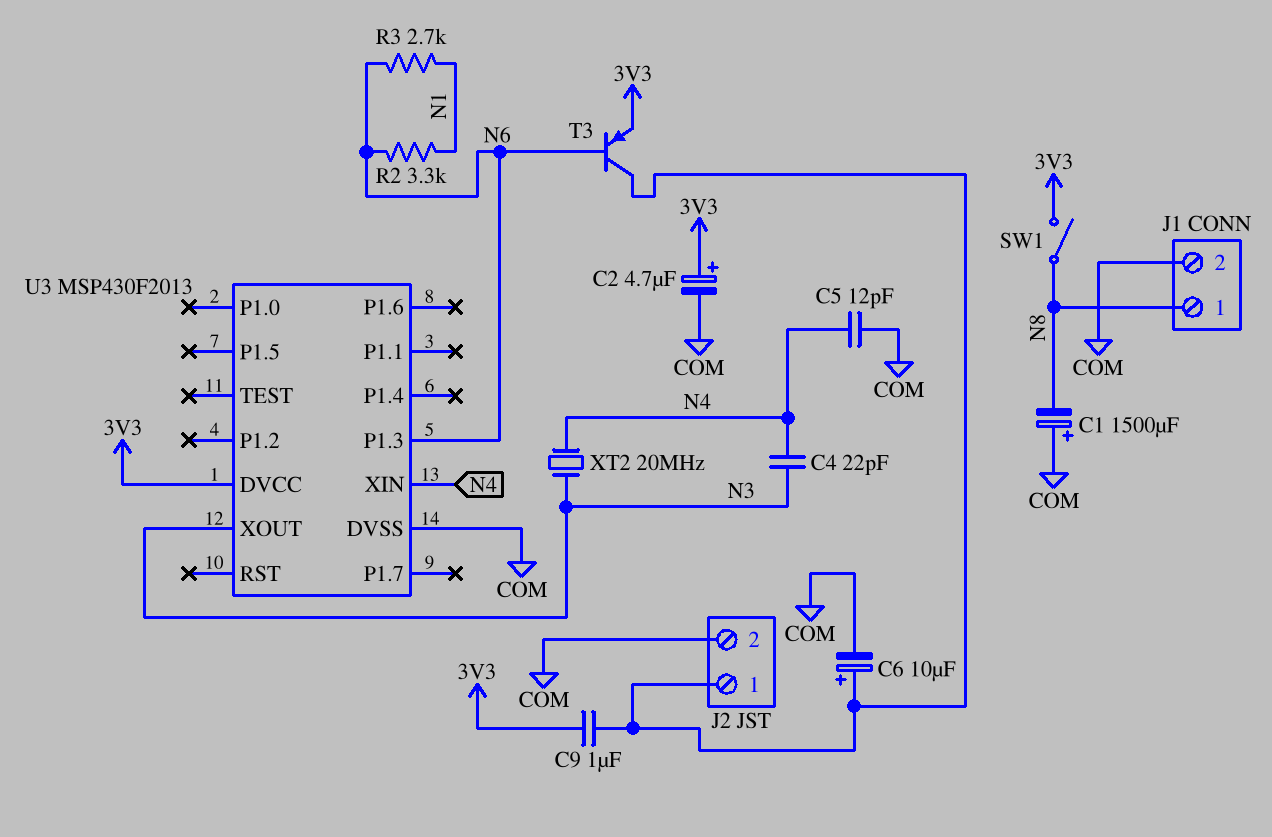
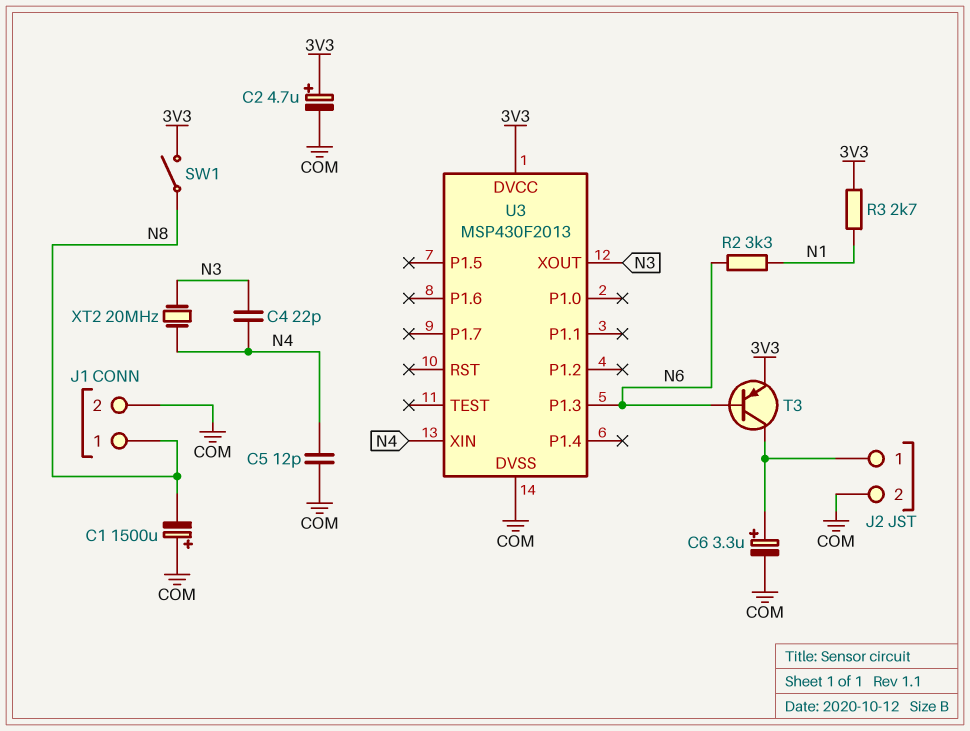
C6: 10uF (plus J2/1, minus COM) -> 3.3uF (plus J2/1, minus COM)
C9: 1uF (3V3, J2/1) -> none
R3: 2.7k (N1, N6) -> 2.7k (3V3, N1)

